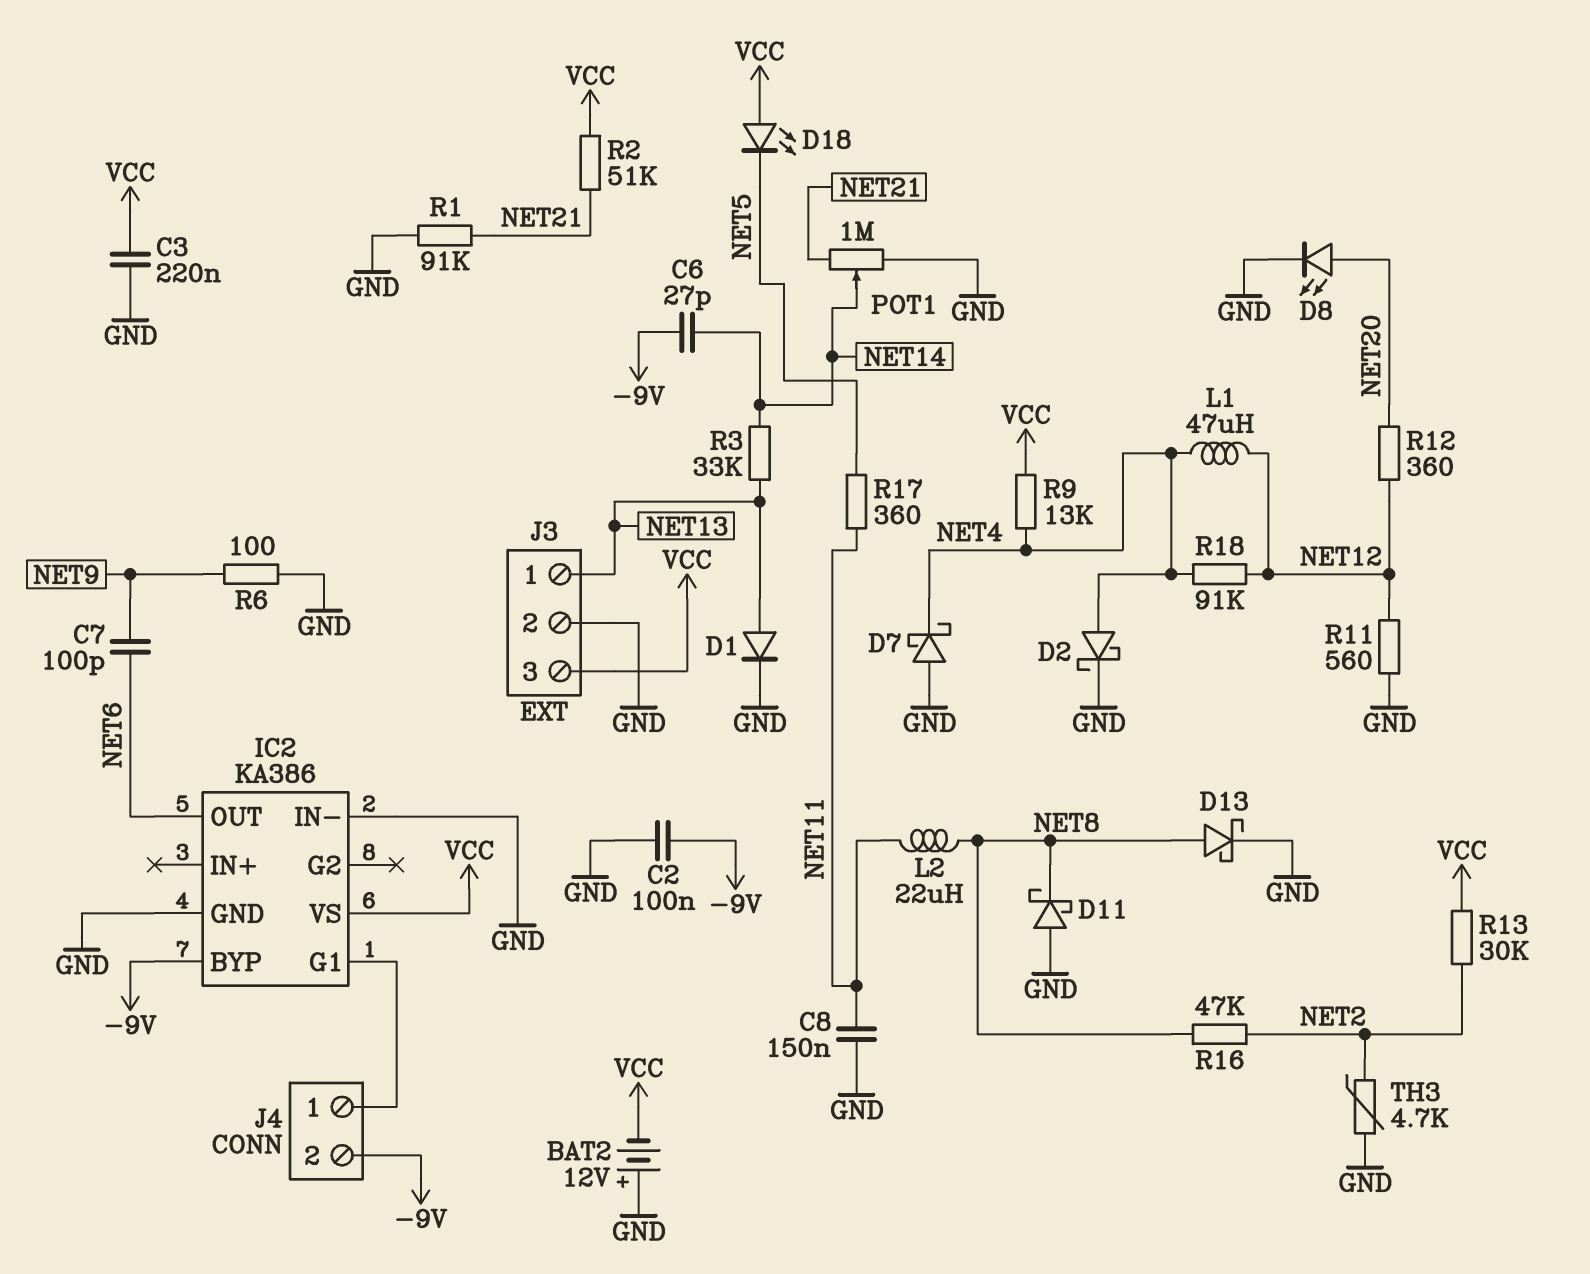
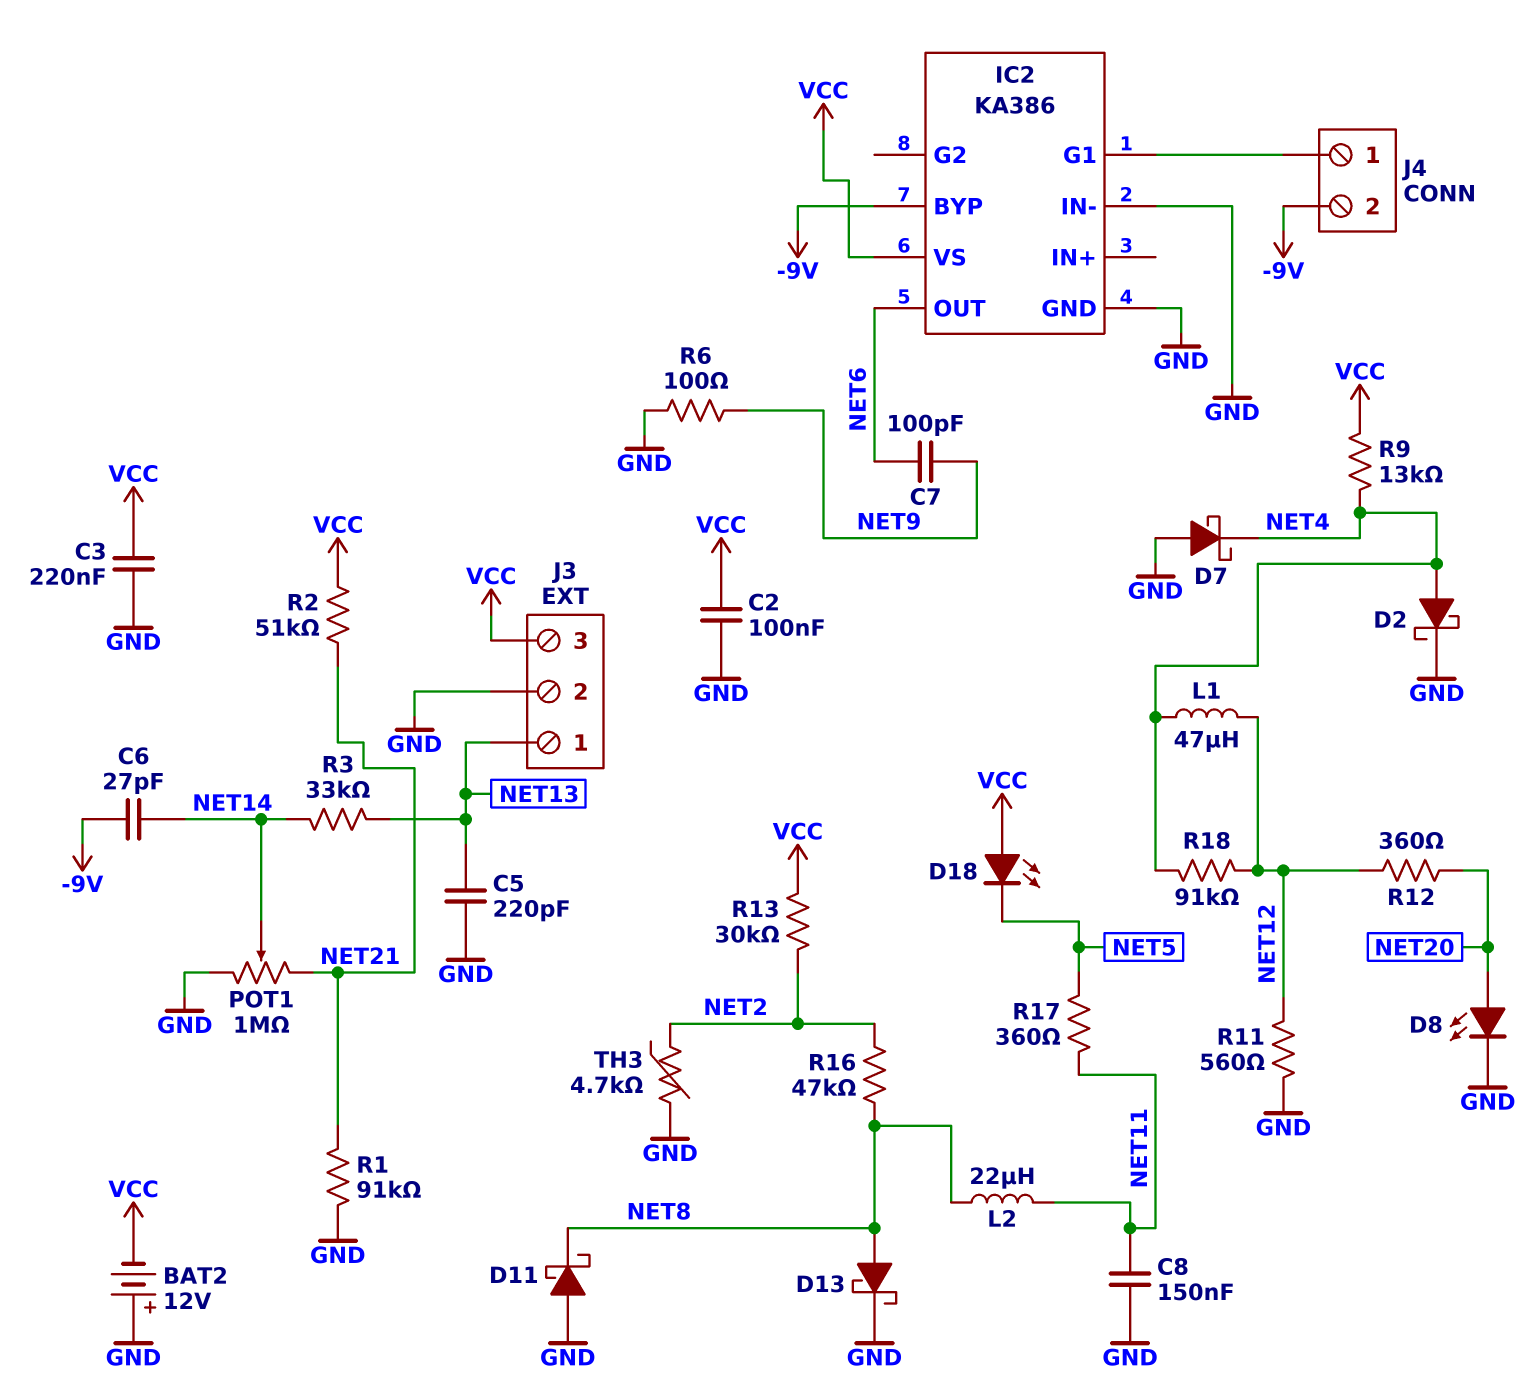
C2: 100nF (-9V, GND) -> 100nF (GND, VCC)
C5: none -> 220pF (GND, NET13)
D1: diode (A NET13, K GND) -> none

